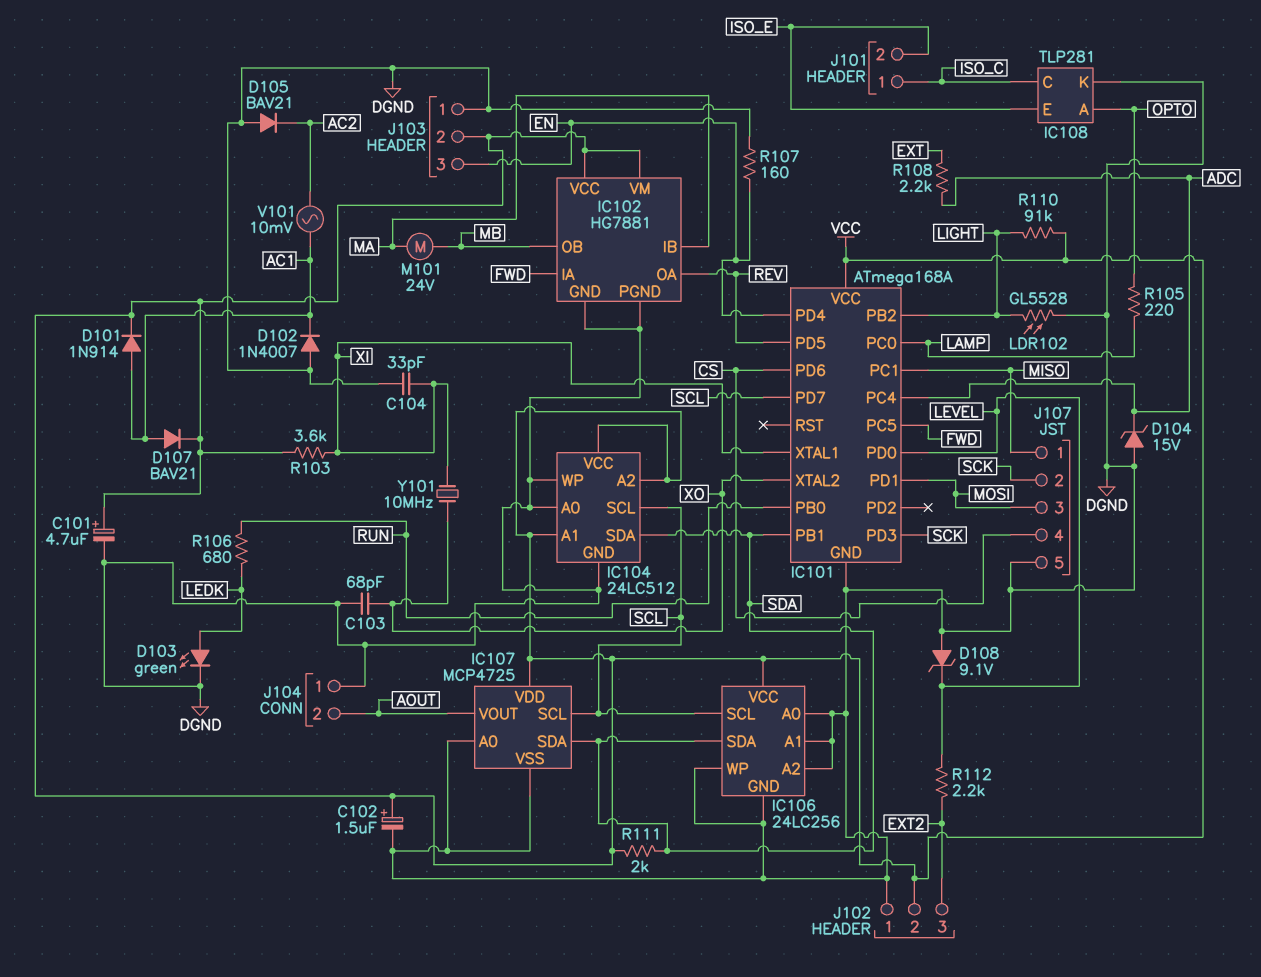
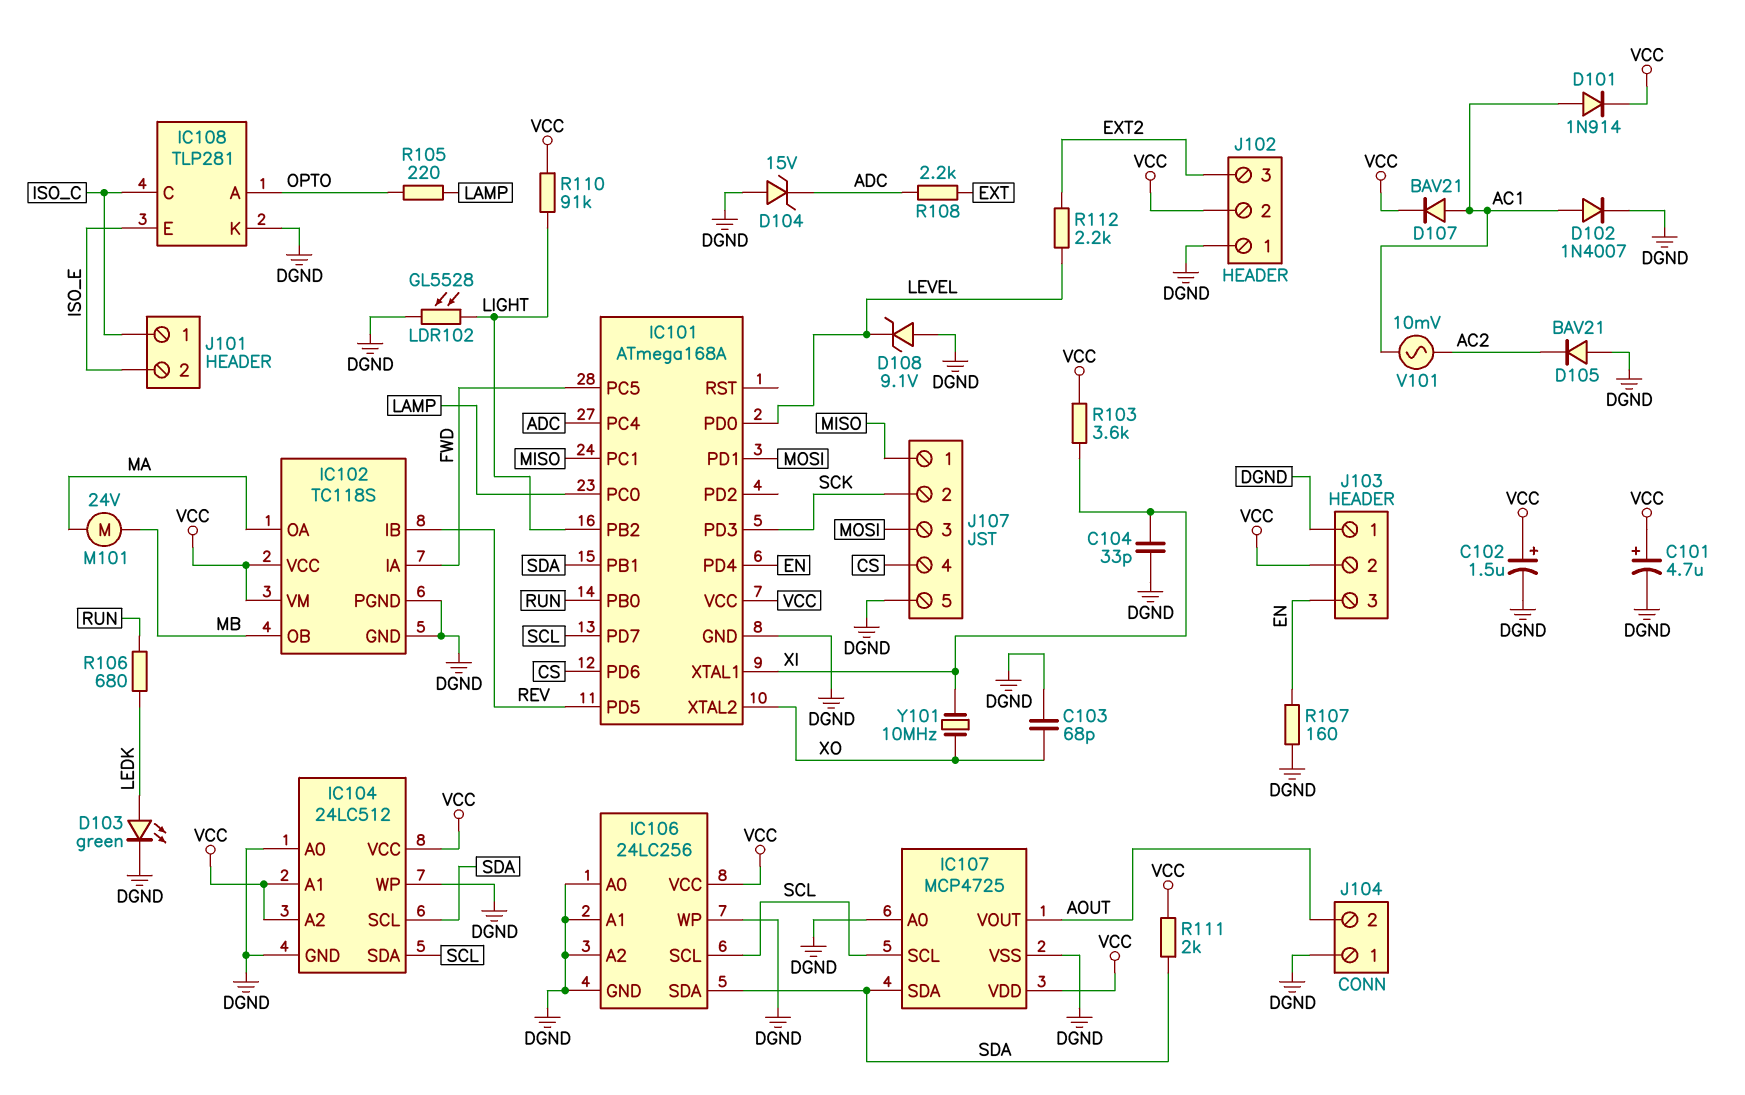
D102: diode 1N4007 (A DGND, K AC1) -> diode 1N4007 (A AC1, K DGND)
IC102: HG7881 -> TC118S
IC102 pin IB: MA -> REV
IC102 pin OA: REV -> MA
IC104 pin SCL: SCL -> SDA
IC104 pin SDA: SDA -> SCL

